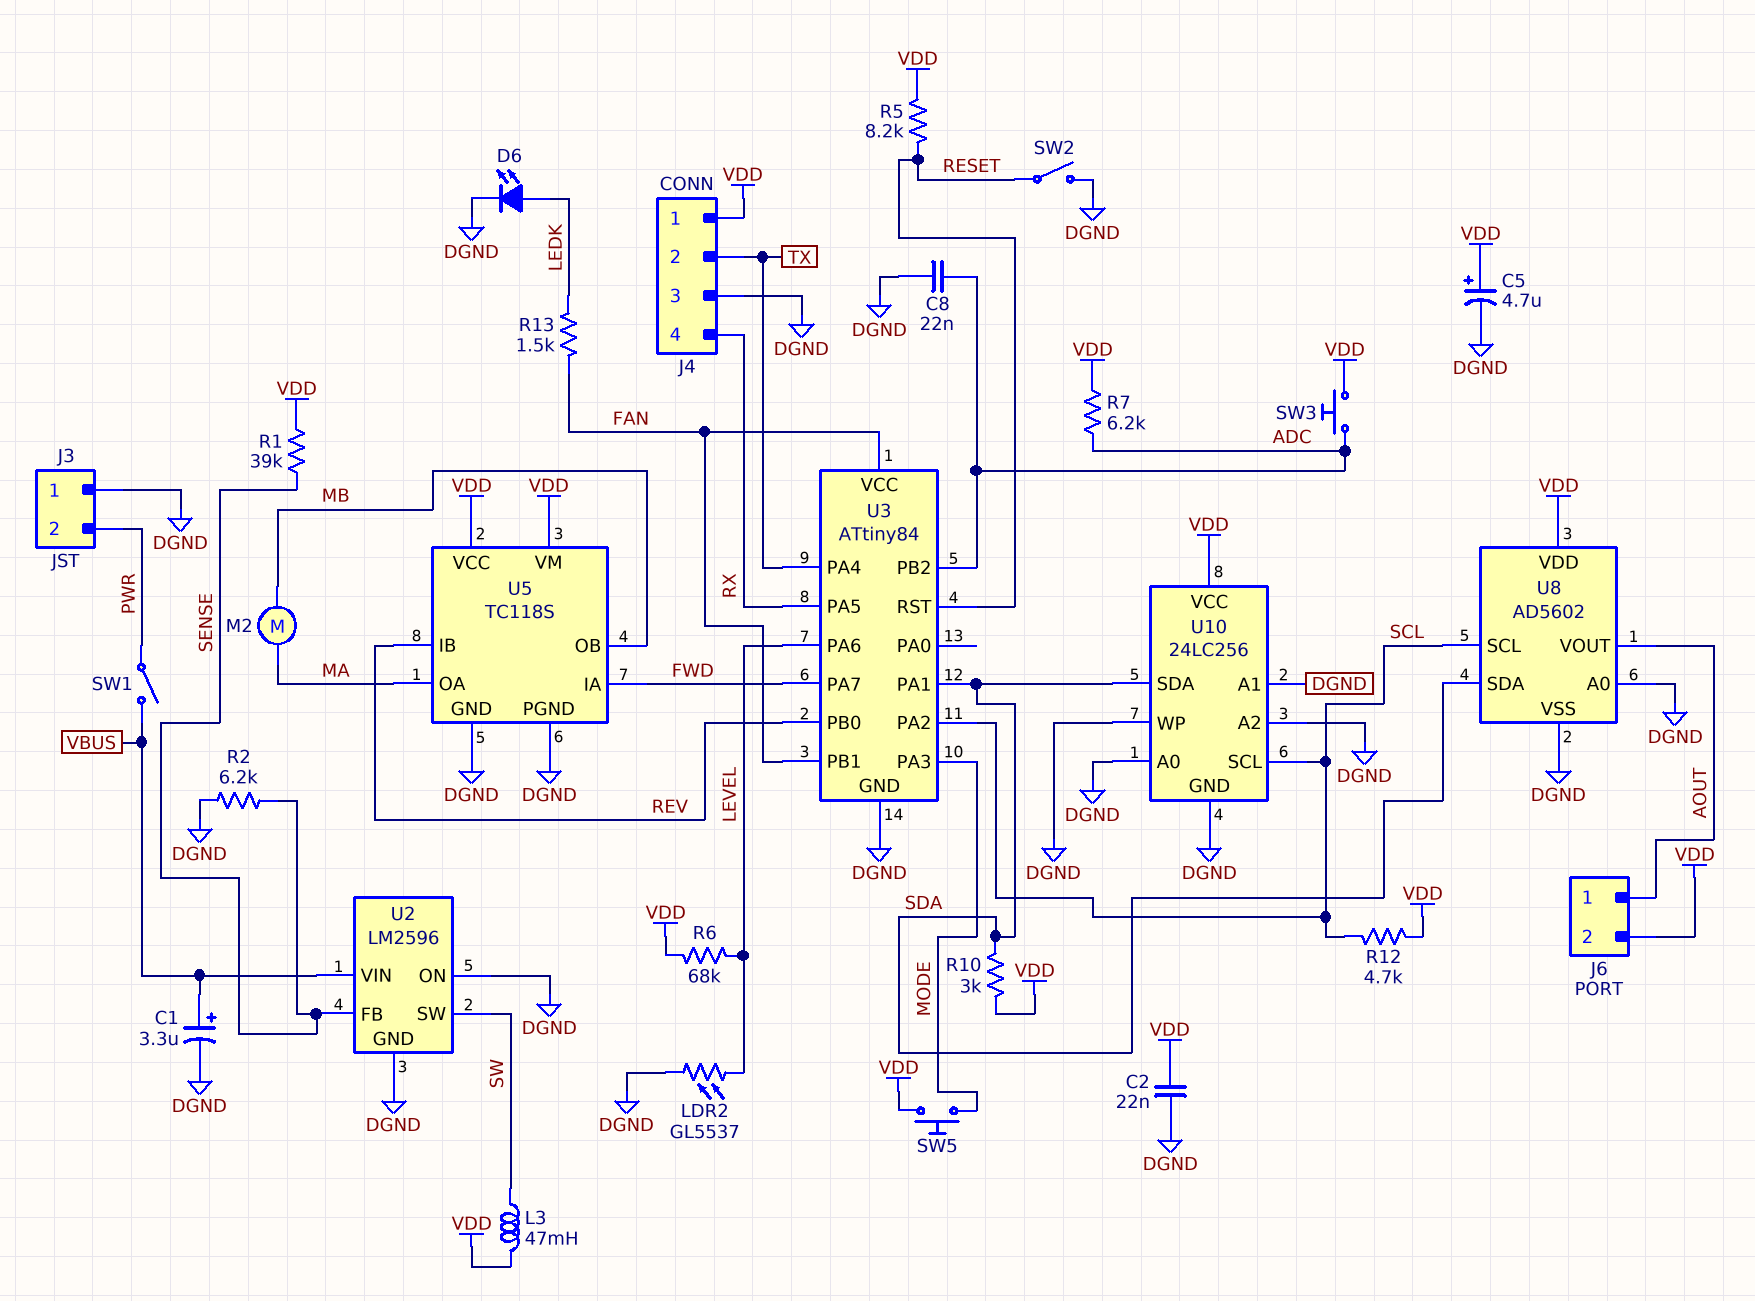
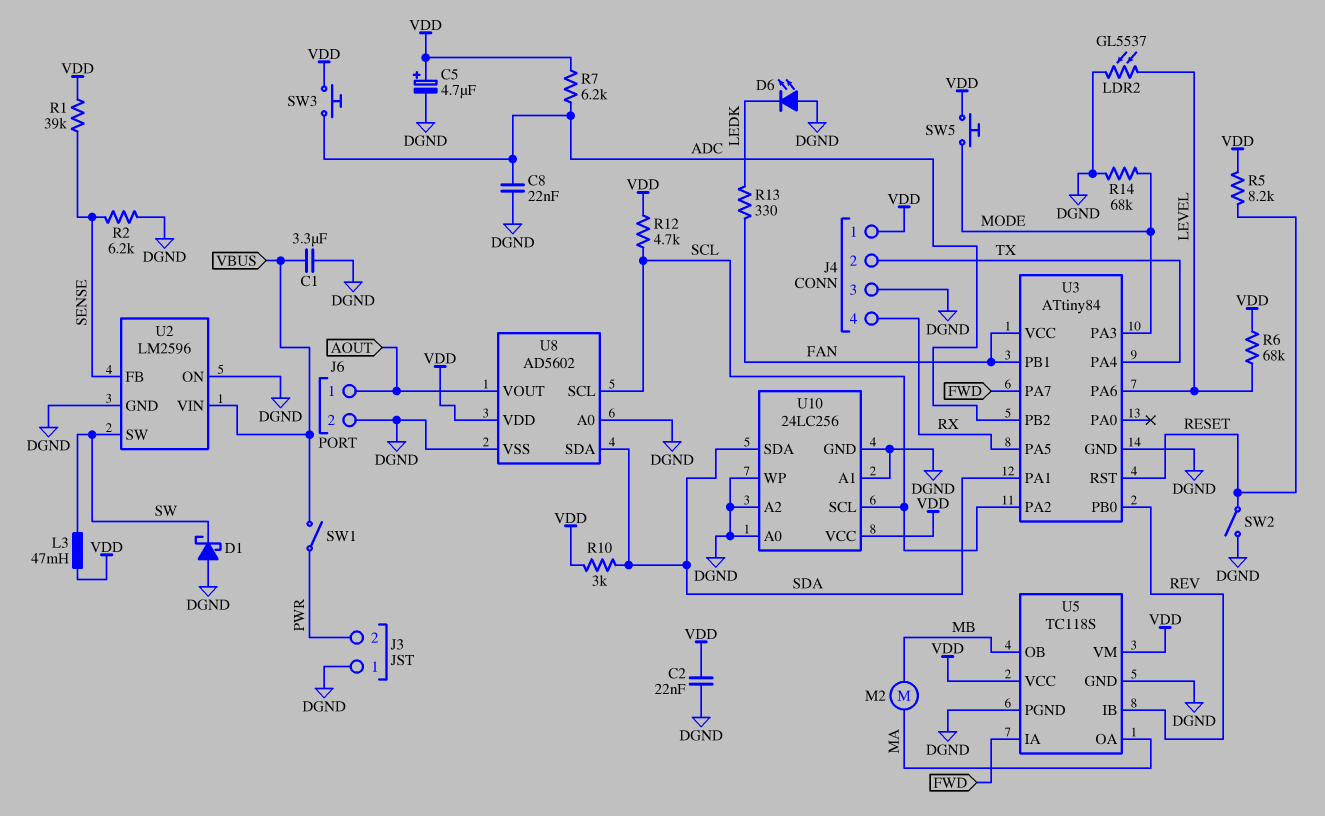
C1: 3.3uF (plus VBUS, minus DGND) -> 3.3uF (DGND, VBUS)
D1: none -> schottky (A DGND, K SW)
D6: LED (A LEDK, K DGND) -> LED (A DGND, K LEDK)
J6 pin 2: VDD -> DGND
R13: 1.5k (FAN, LEDK) -> 330 (FAN, LEDK)
R14: none -> 68k (DGND, MODE)

